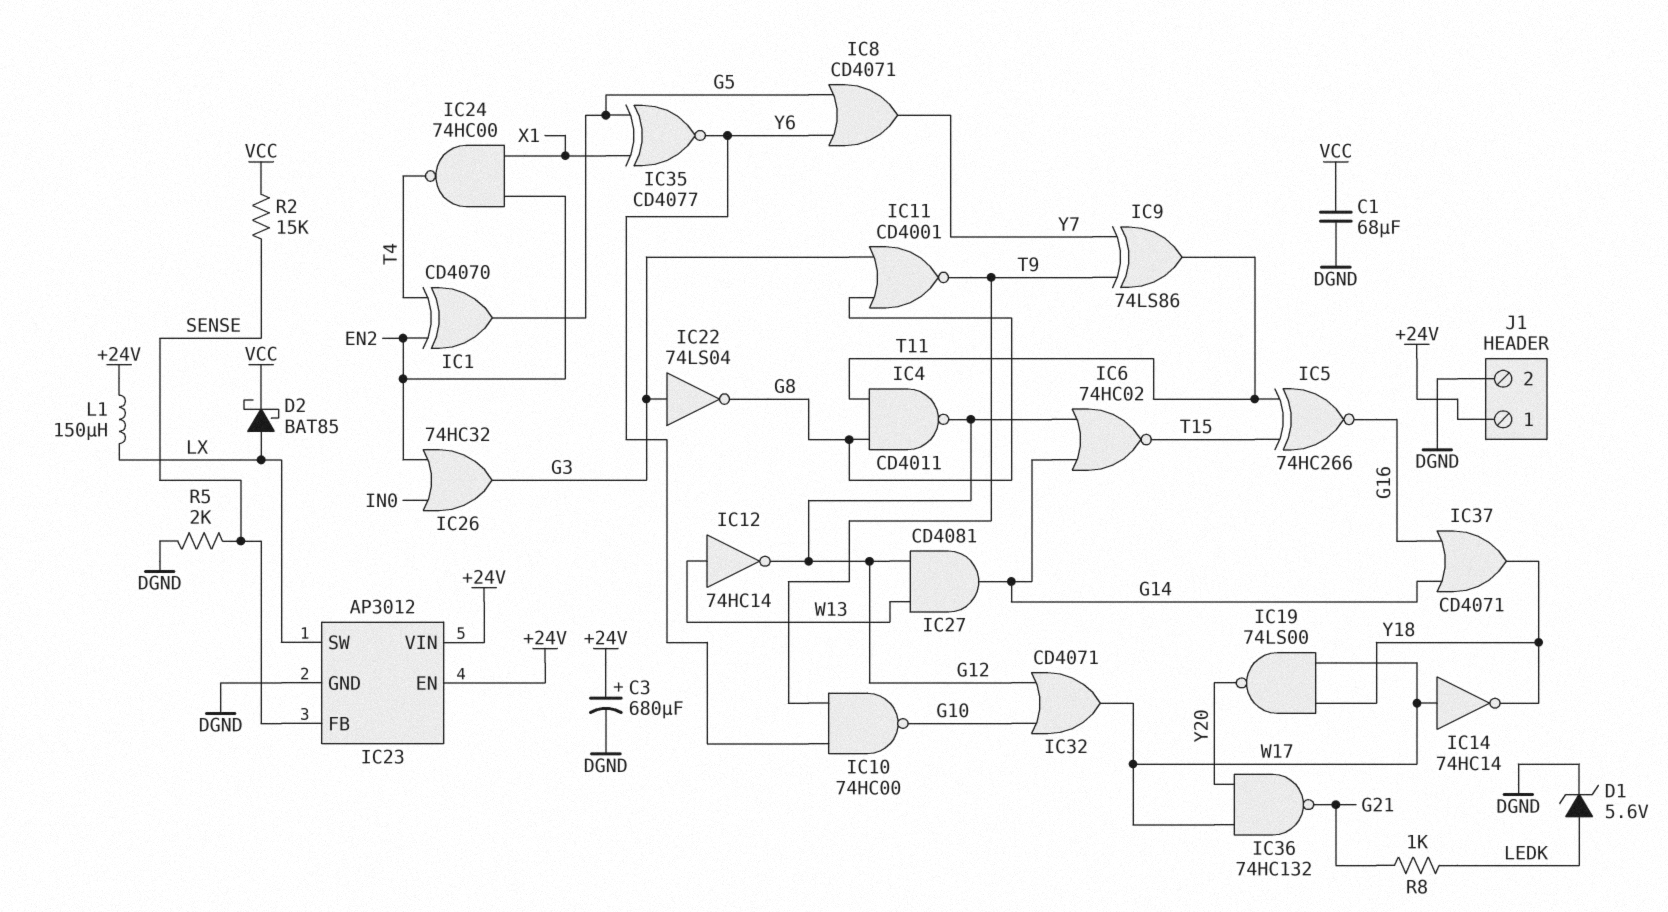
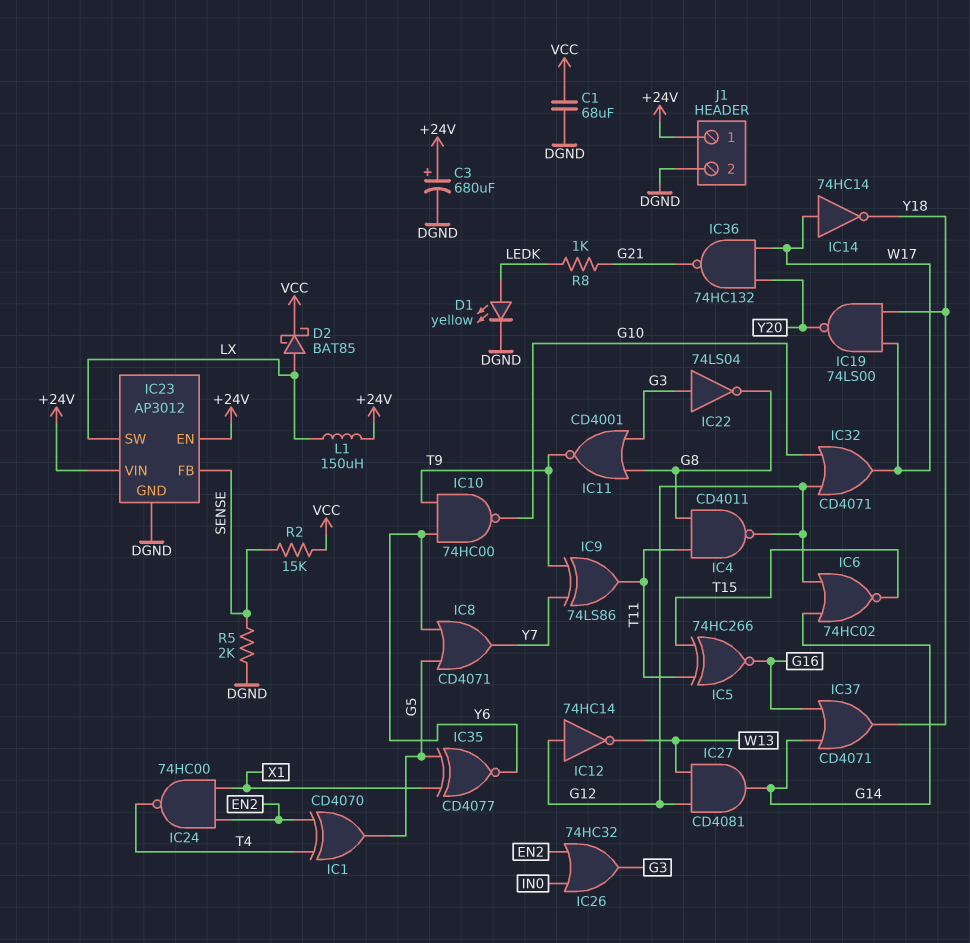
D1: zener 5.6V (A LEDK, K DGND) -> LED yellow (A LEDK, K DGND)
IC12: NOT 74HC14 (in W13, out G12) -> NOT 74HC14 (in G12, out W13)

